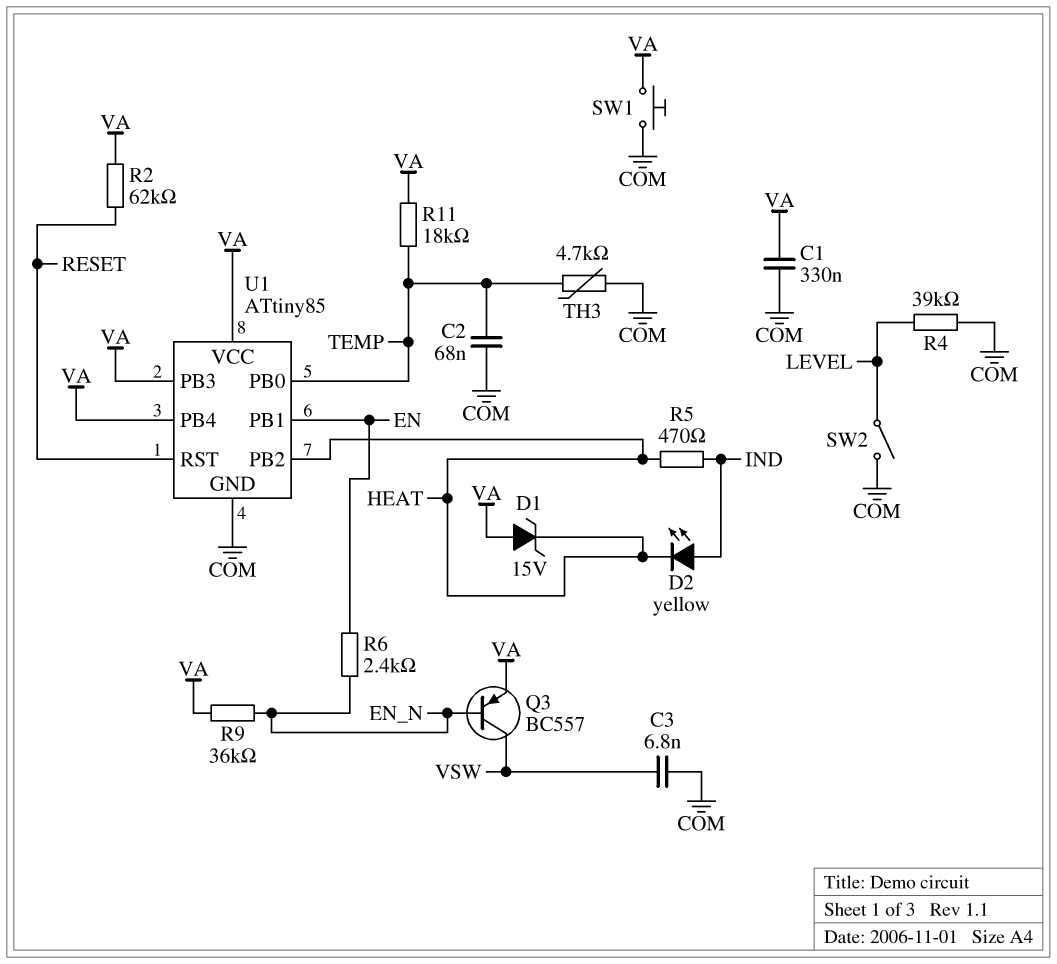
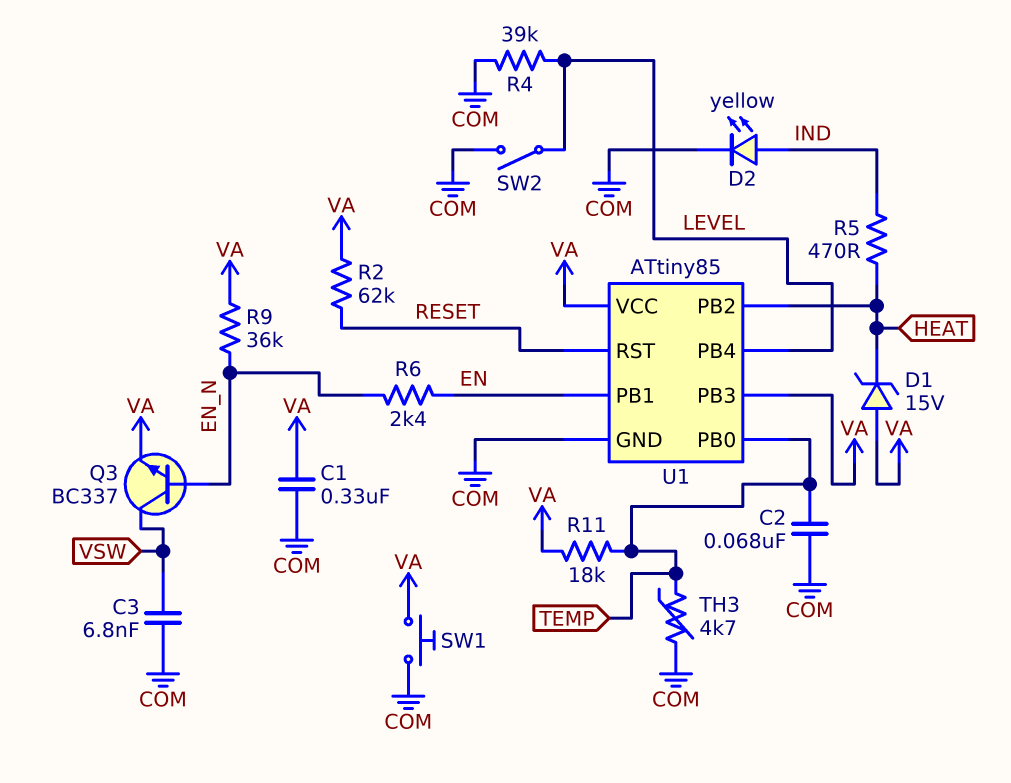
D2: LED yellow (A IND, K HEAT) -> LED yellow (A IND, K COM)
Q3: PNP BC557 (B EN_N, C VSW, E VA) -> NPN BC337 (B EN_N, C VSW, E VA)
U1 pin PB4: VA -> LEVEL

